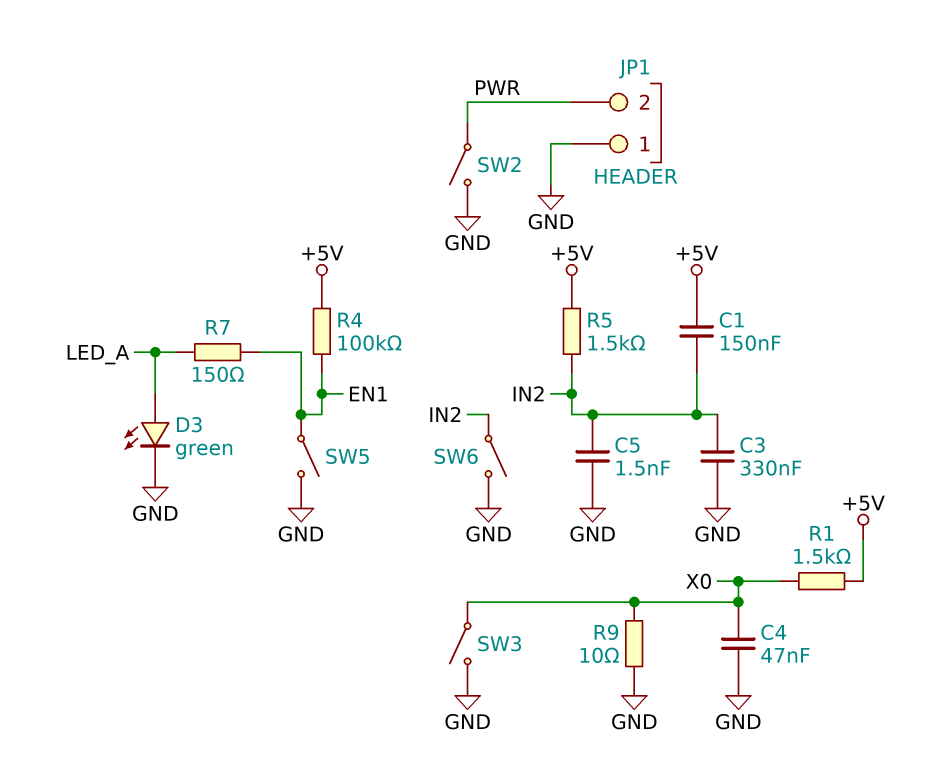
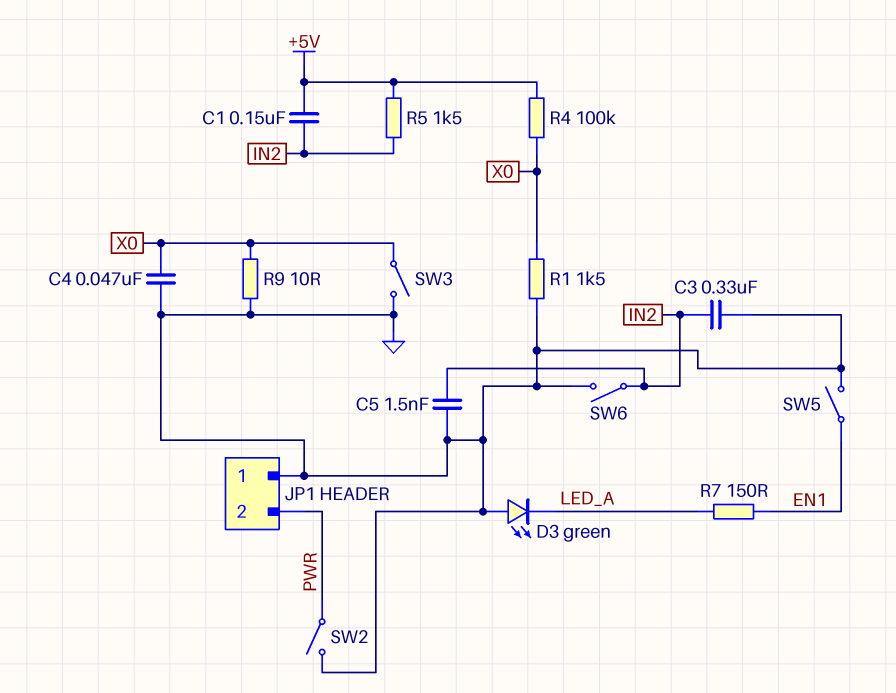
D3: LED green (A LED_A, K GND) -> LED green (A GND, K LED_A)
R1: 1.5k (+5V, X0) -> 1.5k (GND, X0)
R4: 100k (+5V, EN1) -> 100k (+5V, X0)

